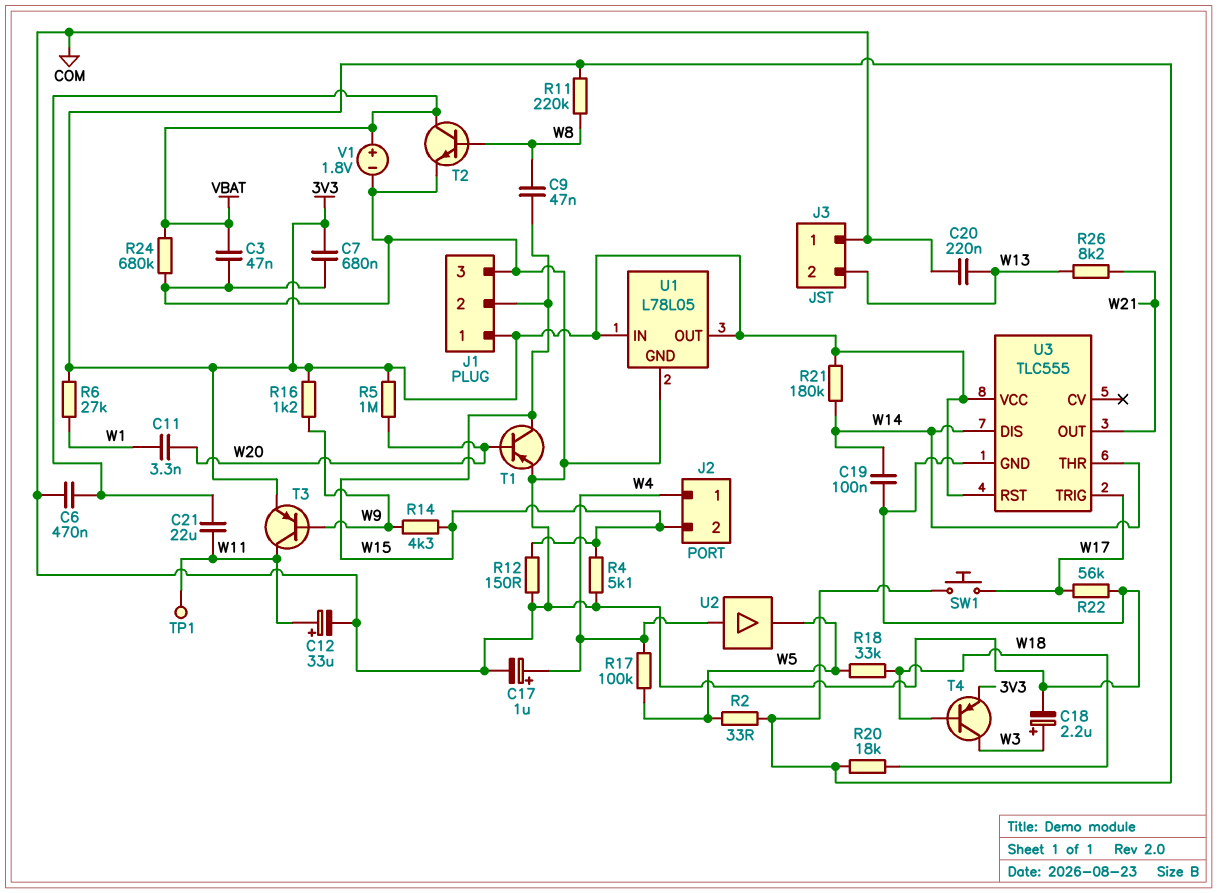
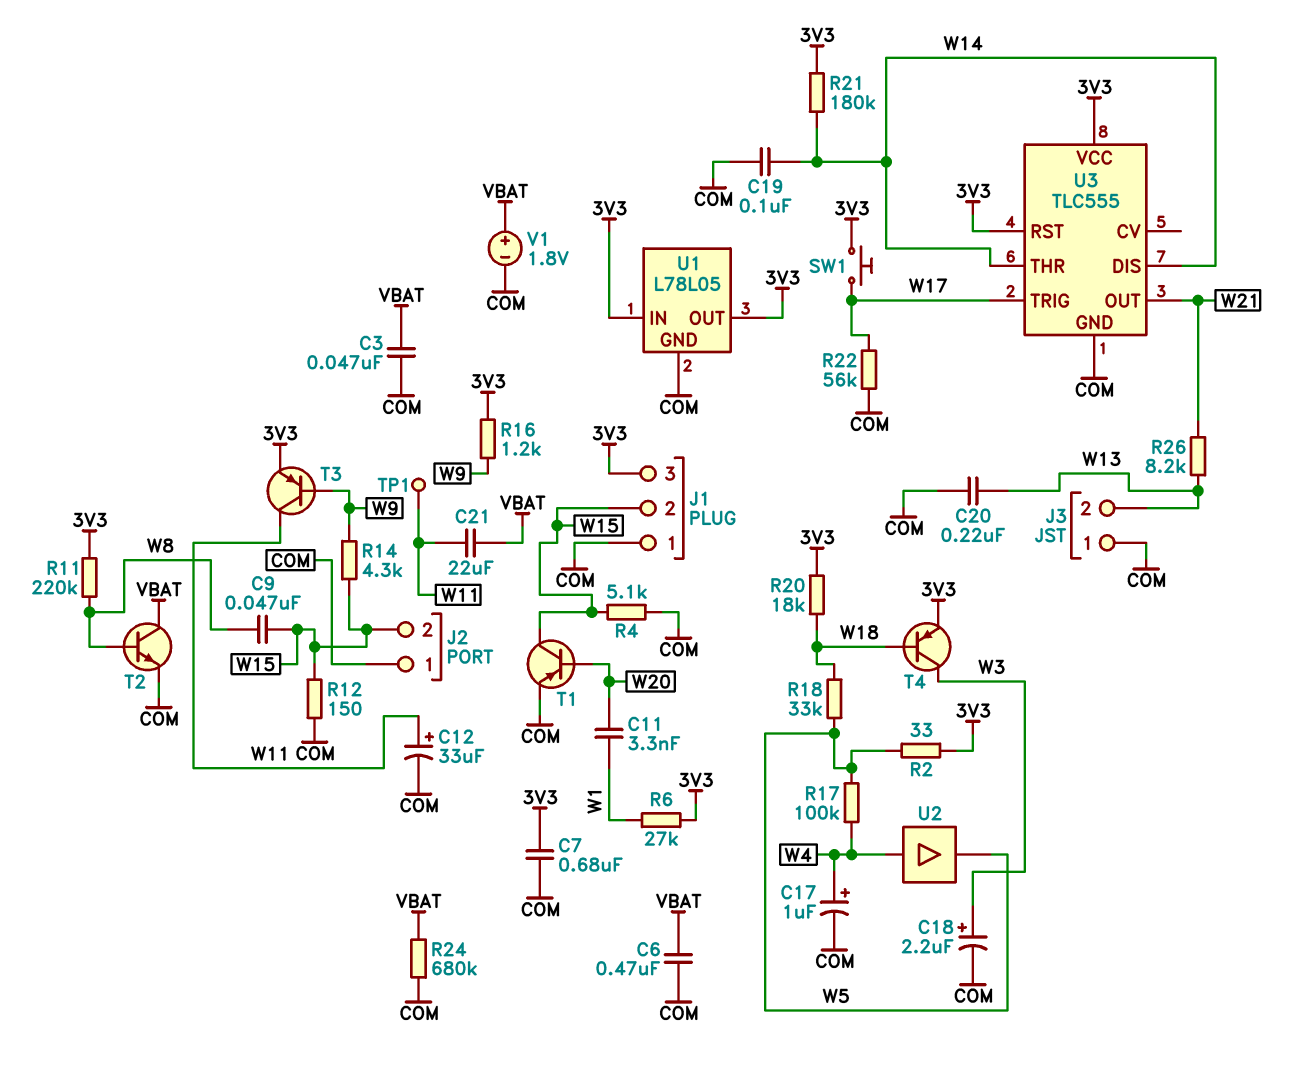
J1 pin 1: 3V3 -> COM
J1 pin 3: COM -> 3V3
J2 pin 1: W4 -> COM
R5: 1M (3V3, W20) -> none

